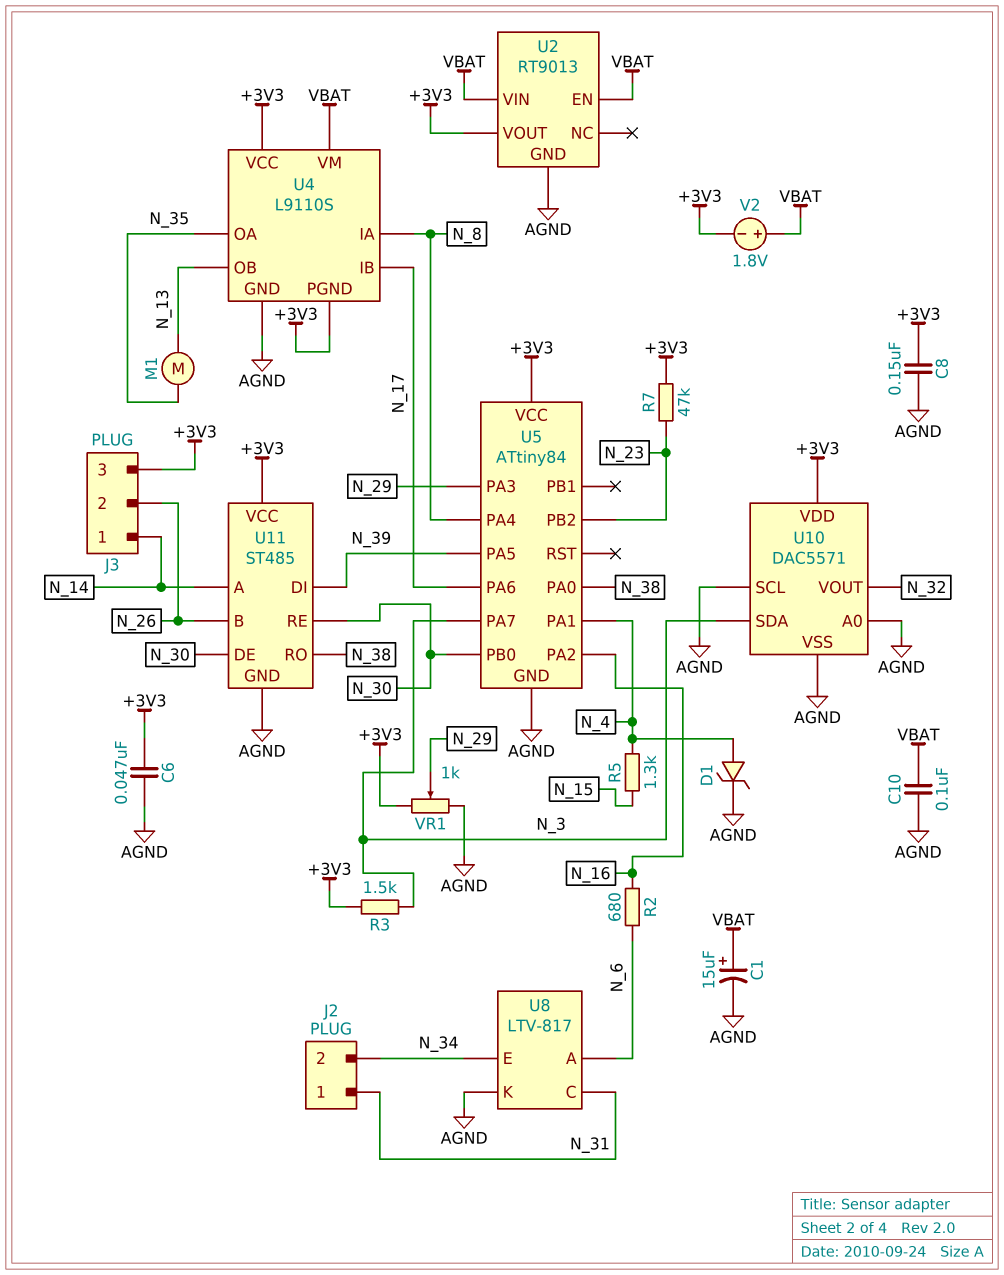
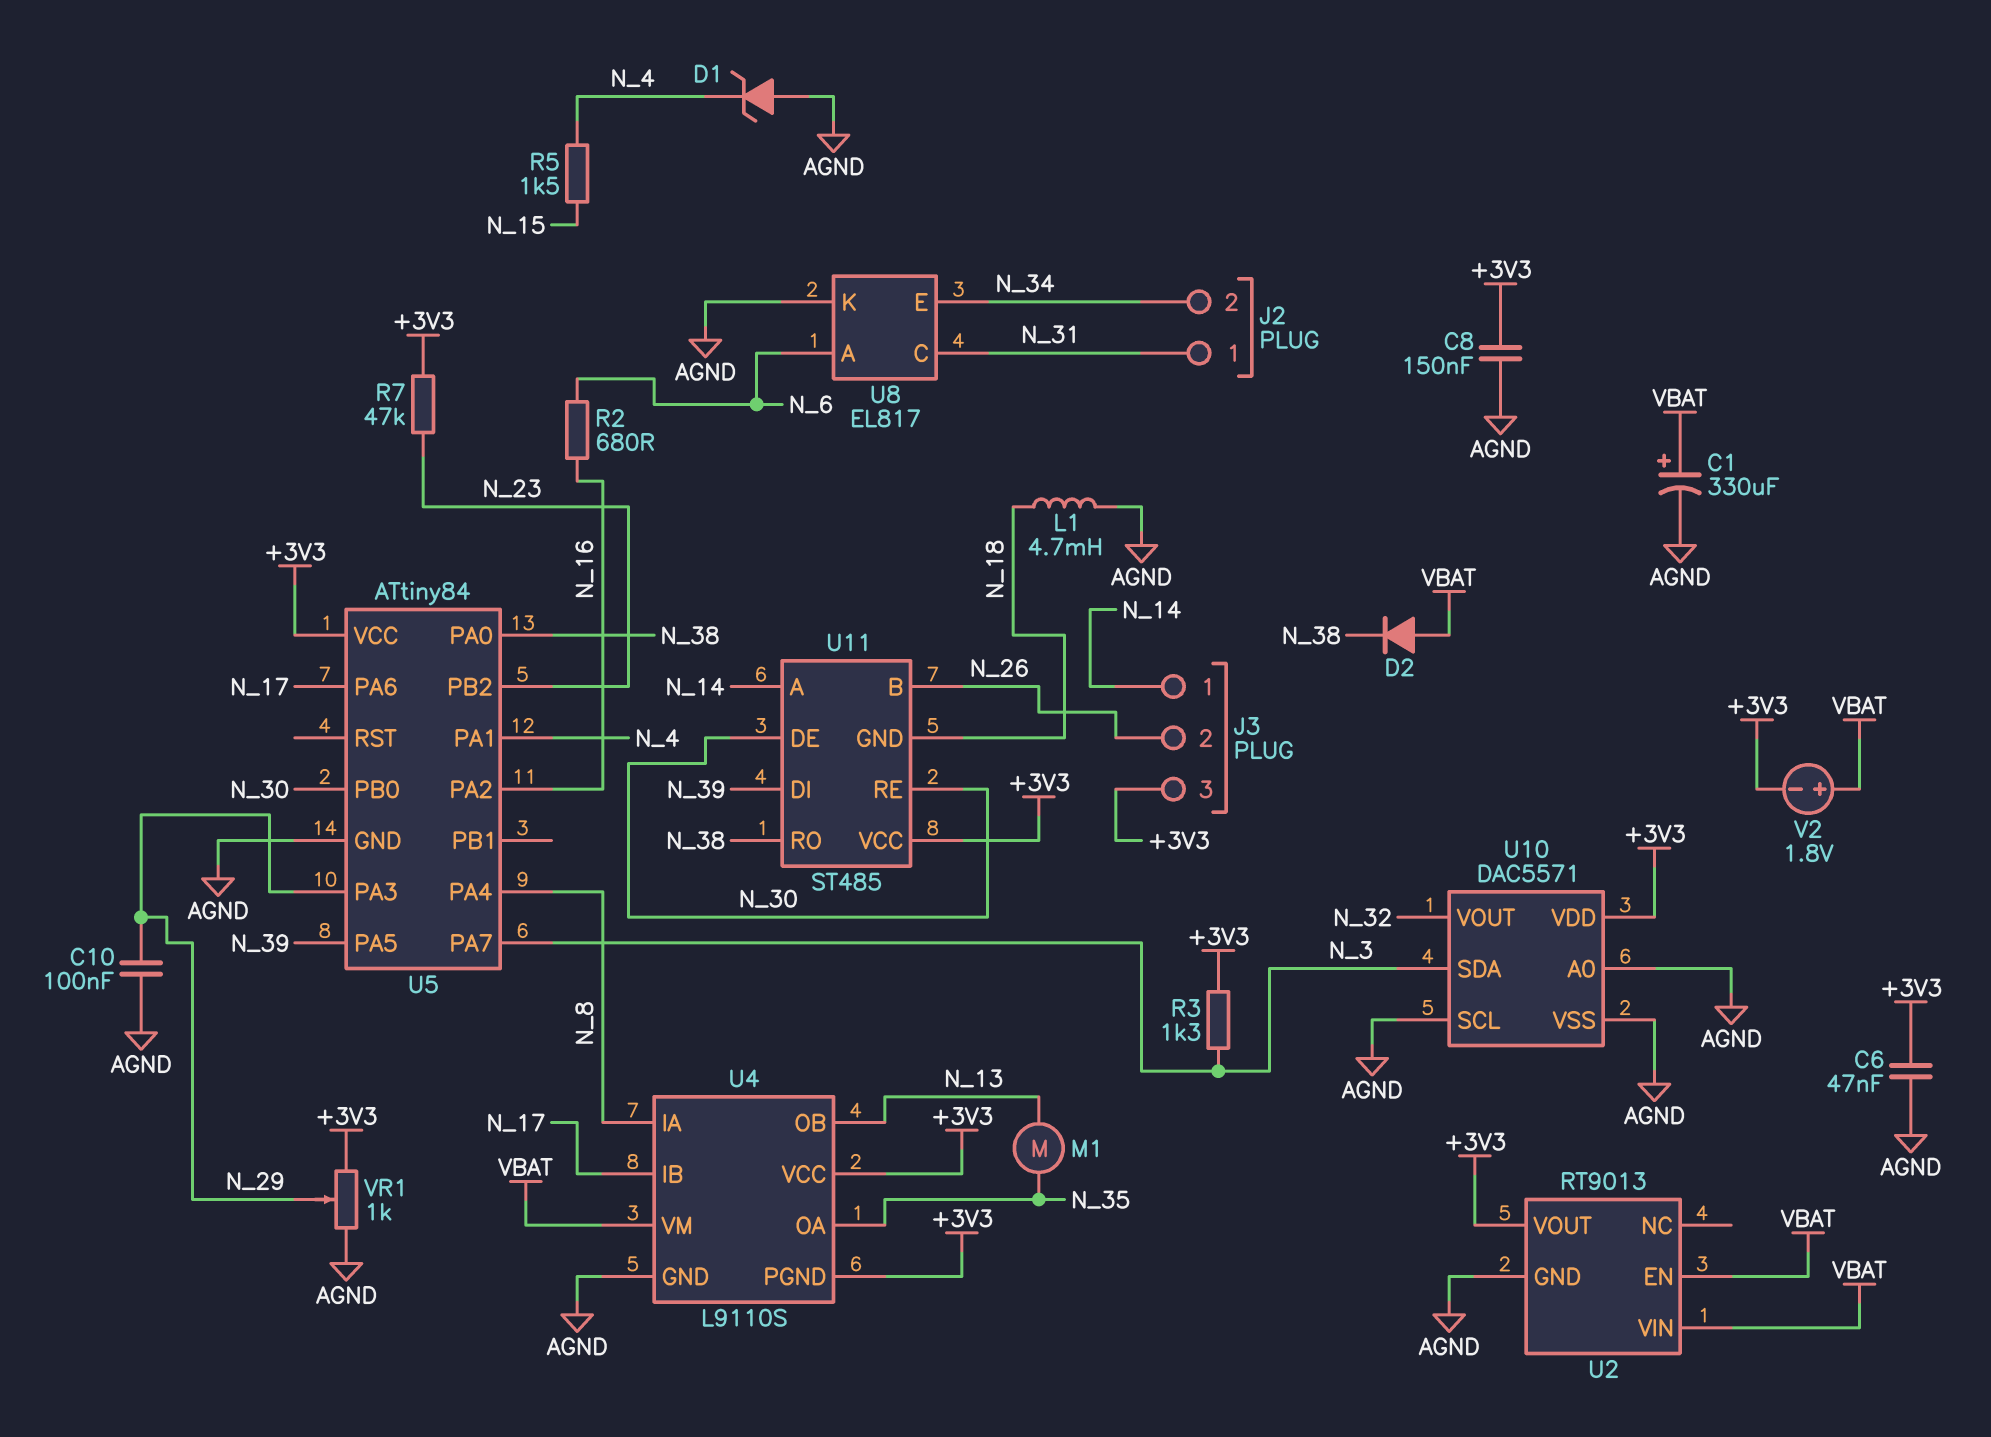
C1: 15uF (plus VBAT, minus AGND) -> 330uF (plus VBAT, minus AGND)
C10: 100nF (AGND, VBAT) -> 100nF (AGND, N_29)
D1: zener (A N_4, K AGND) -> zener (A AGND, K N_4)
D2: none -> diode (A VBAT, K N_38)
L1: none -> 4.7mH (AGND, N_18)
R3: 1.5k (+3V3, N_3) -> 1.3k (+3V3, N_3)
R5: 1.3k (N_4, N_15) -> 1.5k (N_4, N_15)
U8: LTV-817 -> EL817
U11 pin GND: AGND -> N_18

